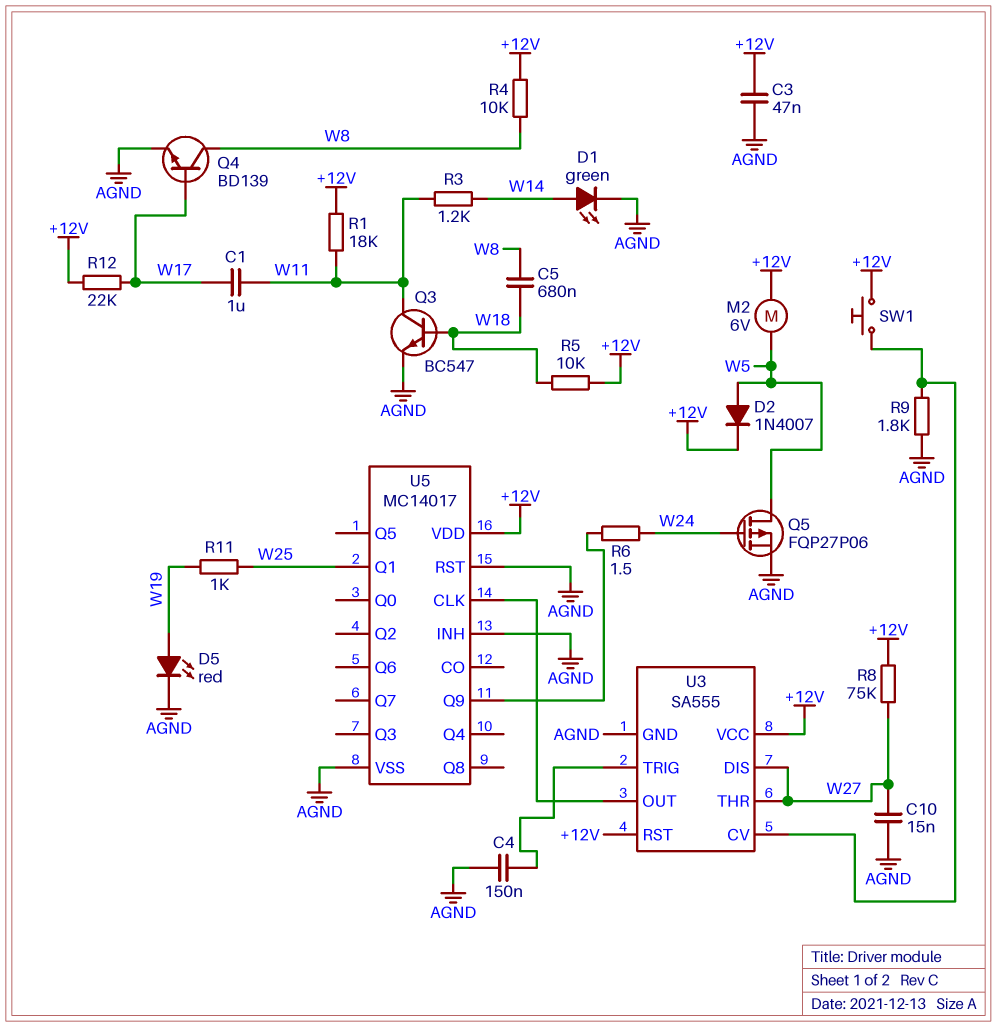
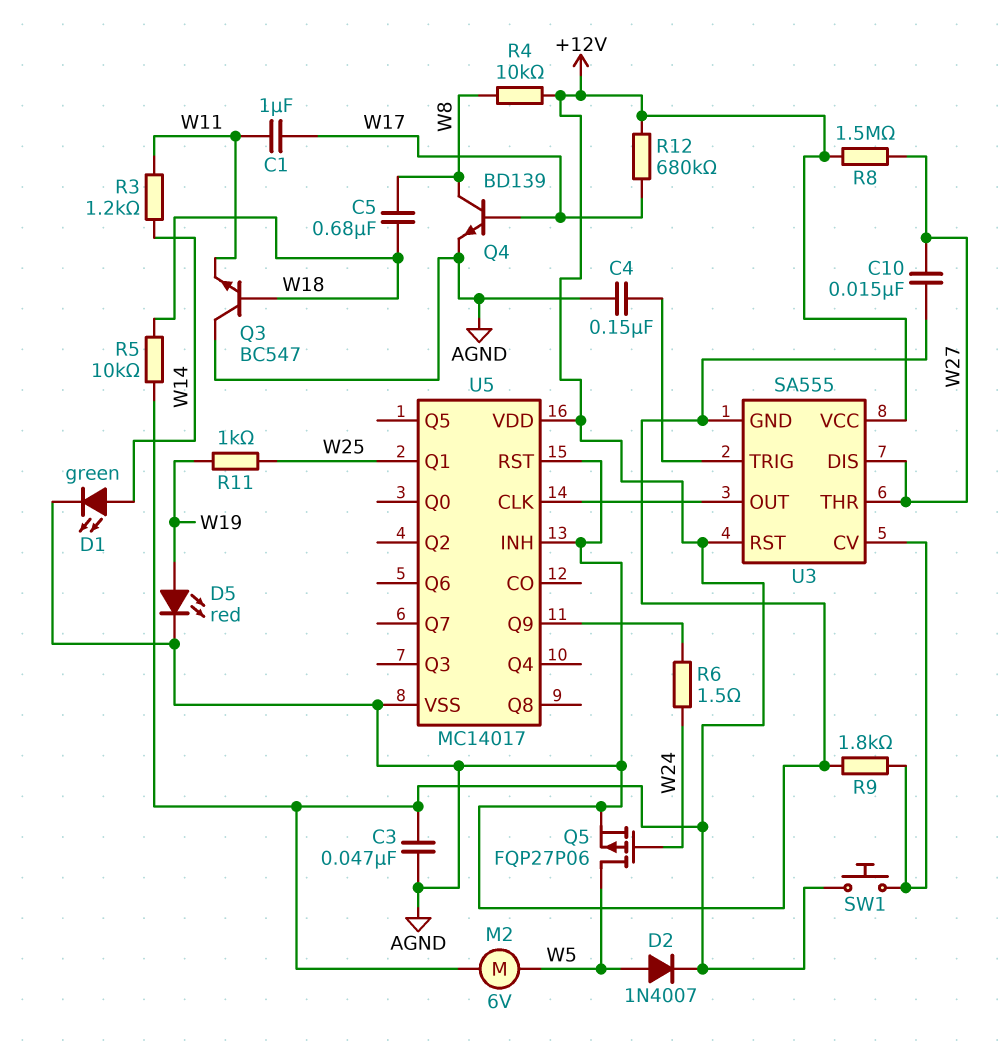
Q3: NPN BC547 (B W18, C W11, E AGND) -> NPN BC547 (B W18, C AGND, E W11)
R1: 18k (+12V, W11) -> none
R8: 75k (+12V, W27) -> 1.5M (+12V, W27)
R12: 22k (+12V, W17) -> 680k (+12V, W17)

